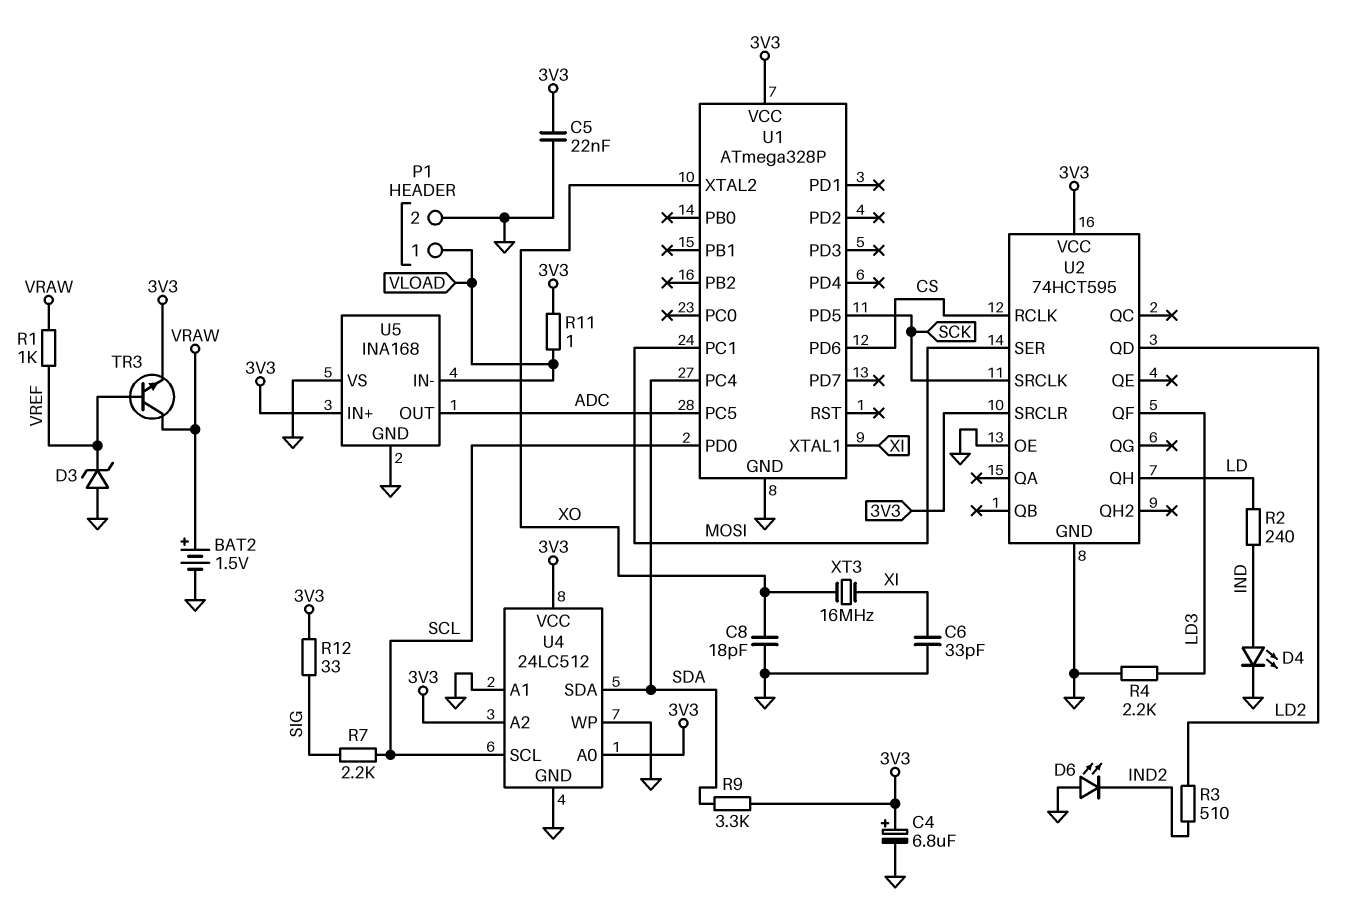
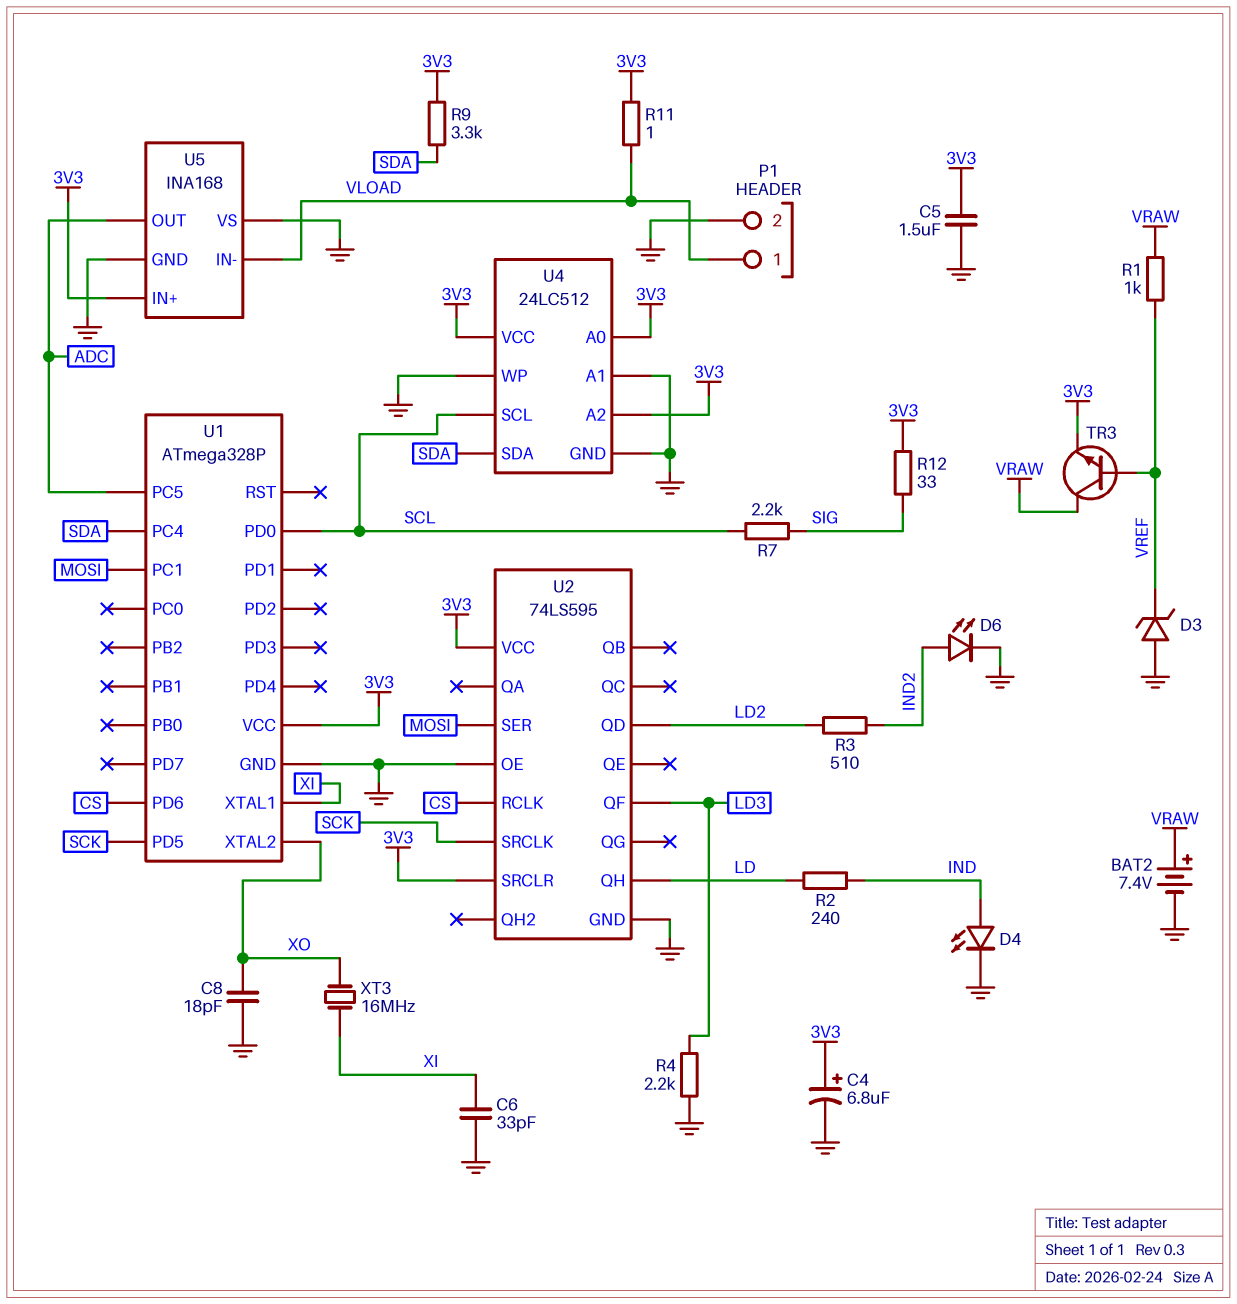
BAT2: 1.5V (plus VRAW, minus GND) -> 7.4V (plus VRAW, minus GND)
C5: 22nF (3V3, GND) -> 1.5uF (3V3, GND)
D6: LED (A GND, K IND2) -> LED (A IND2, K GND)
U2: 74HCT595 -> 74LS595

